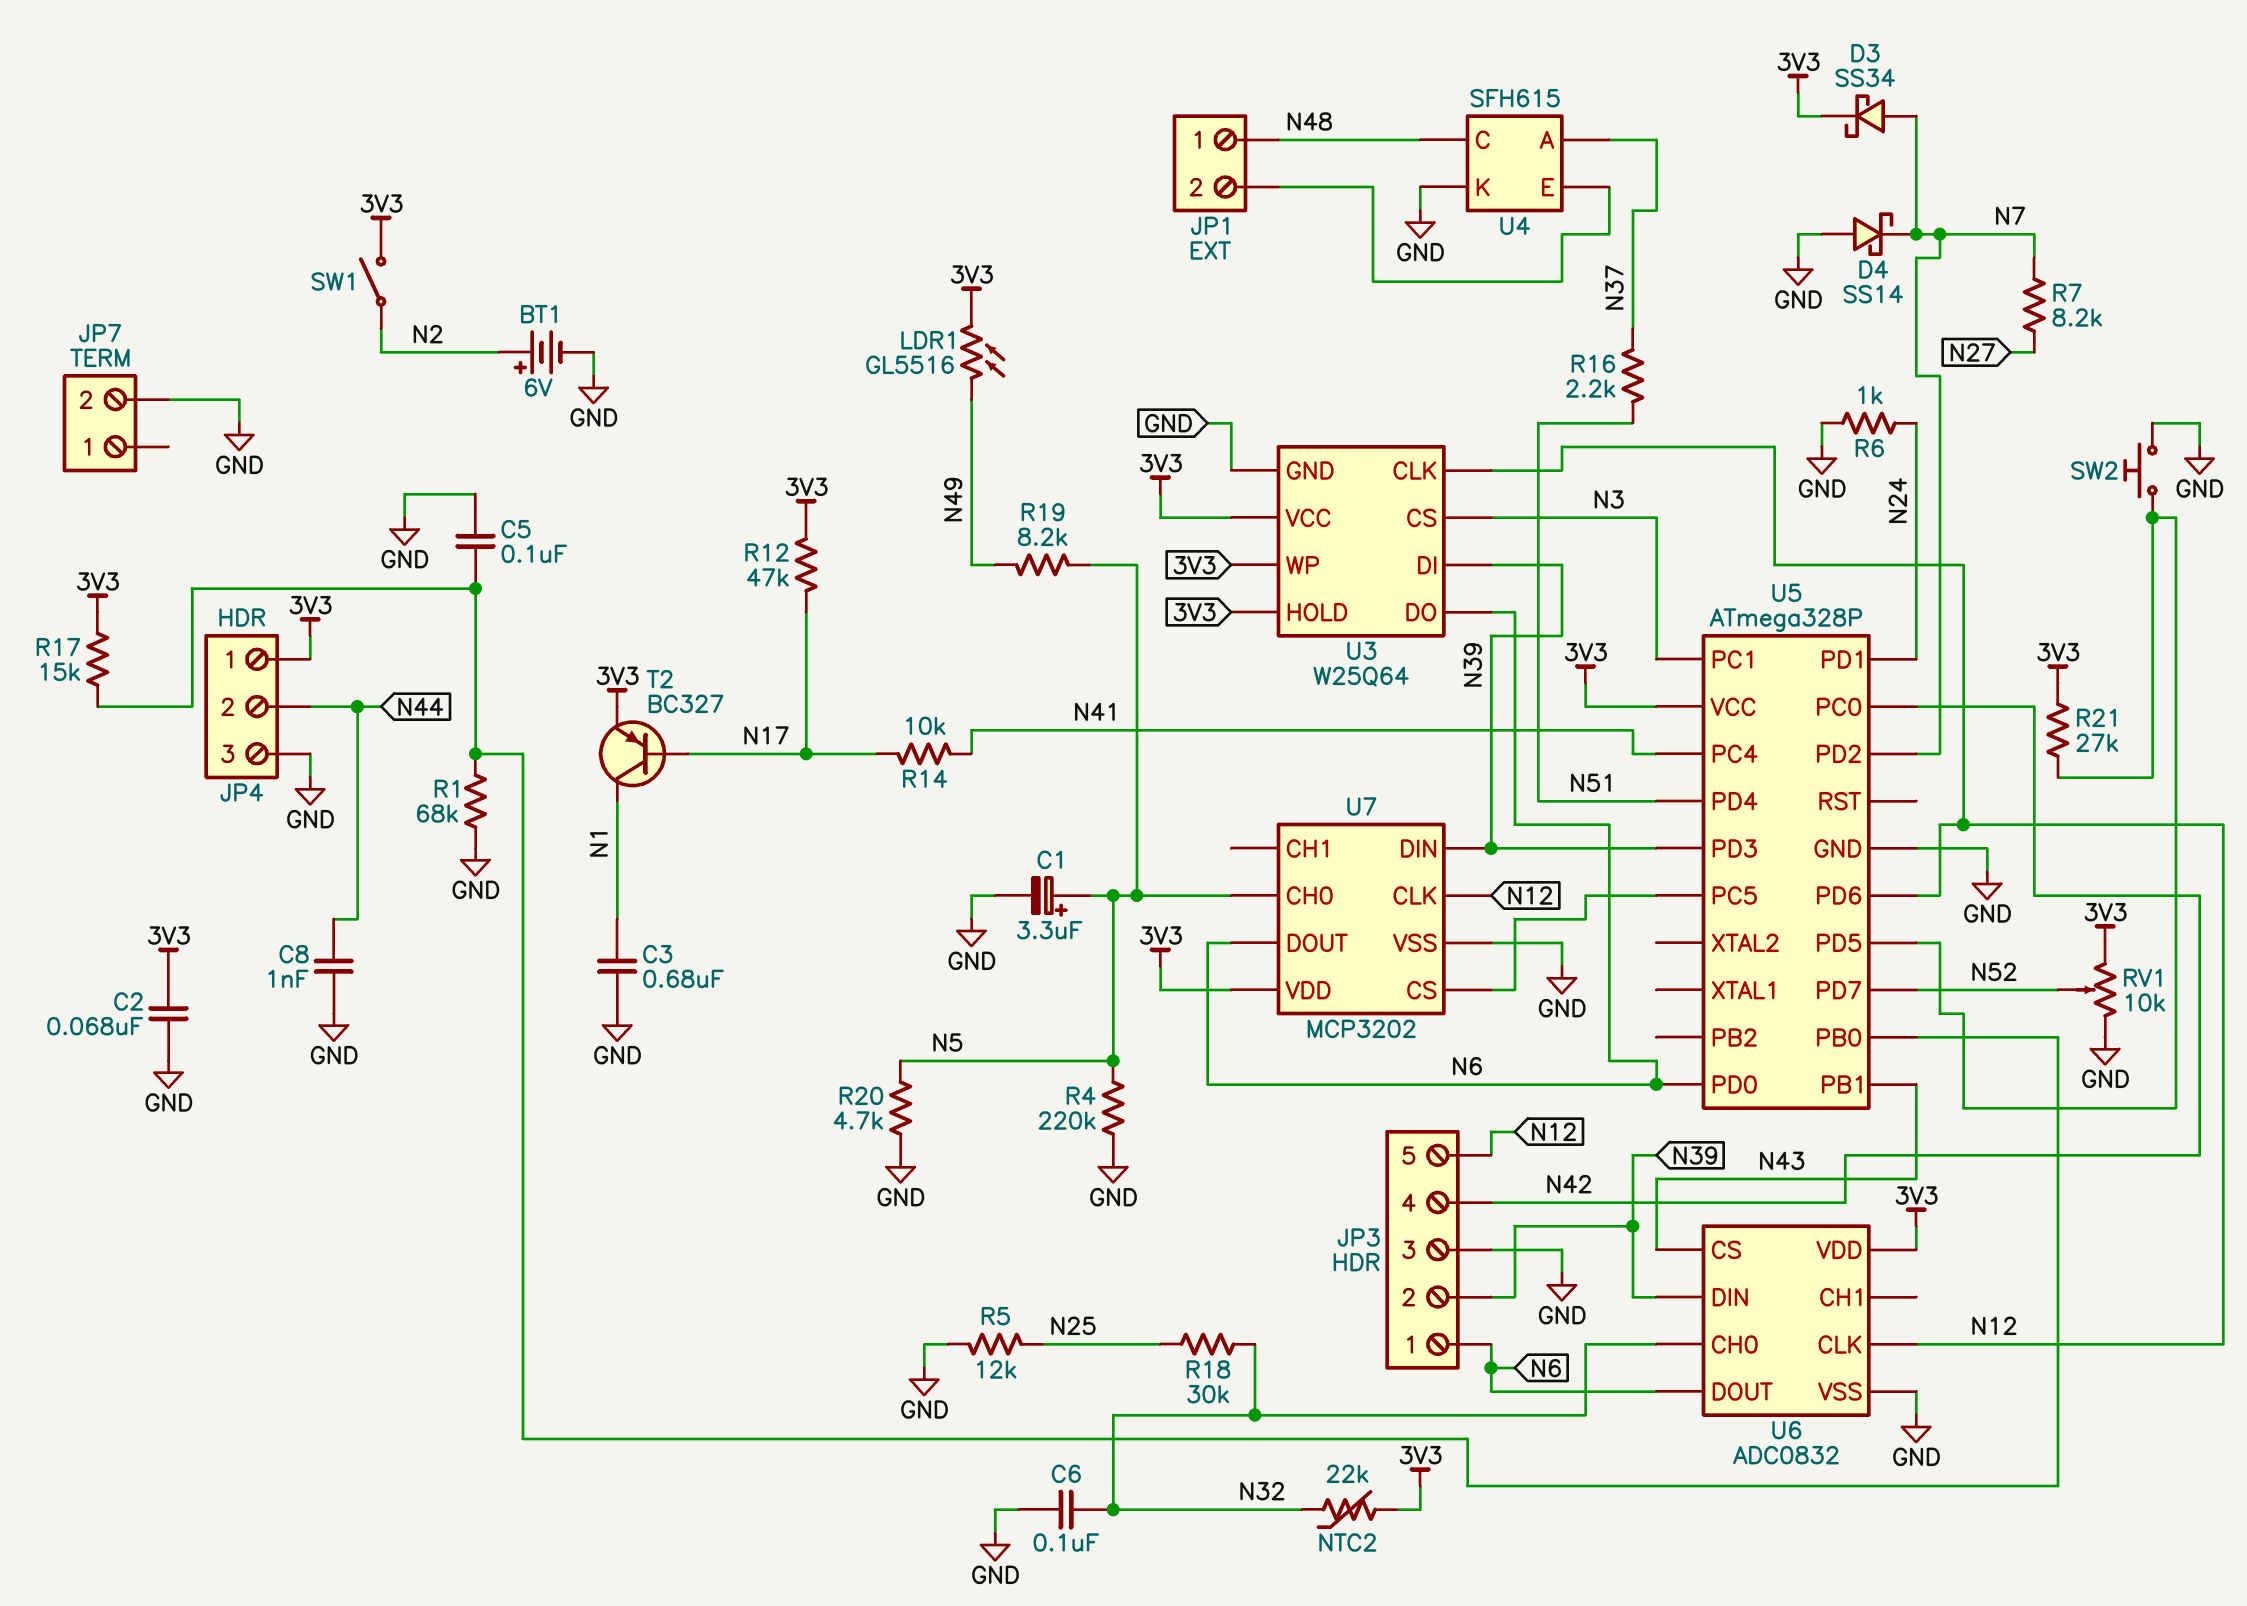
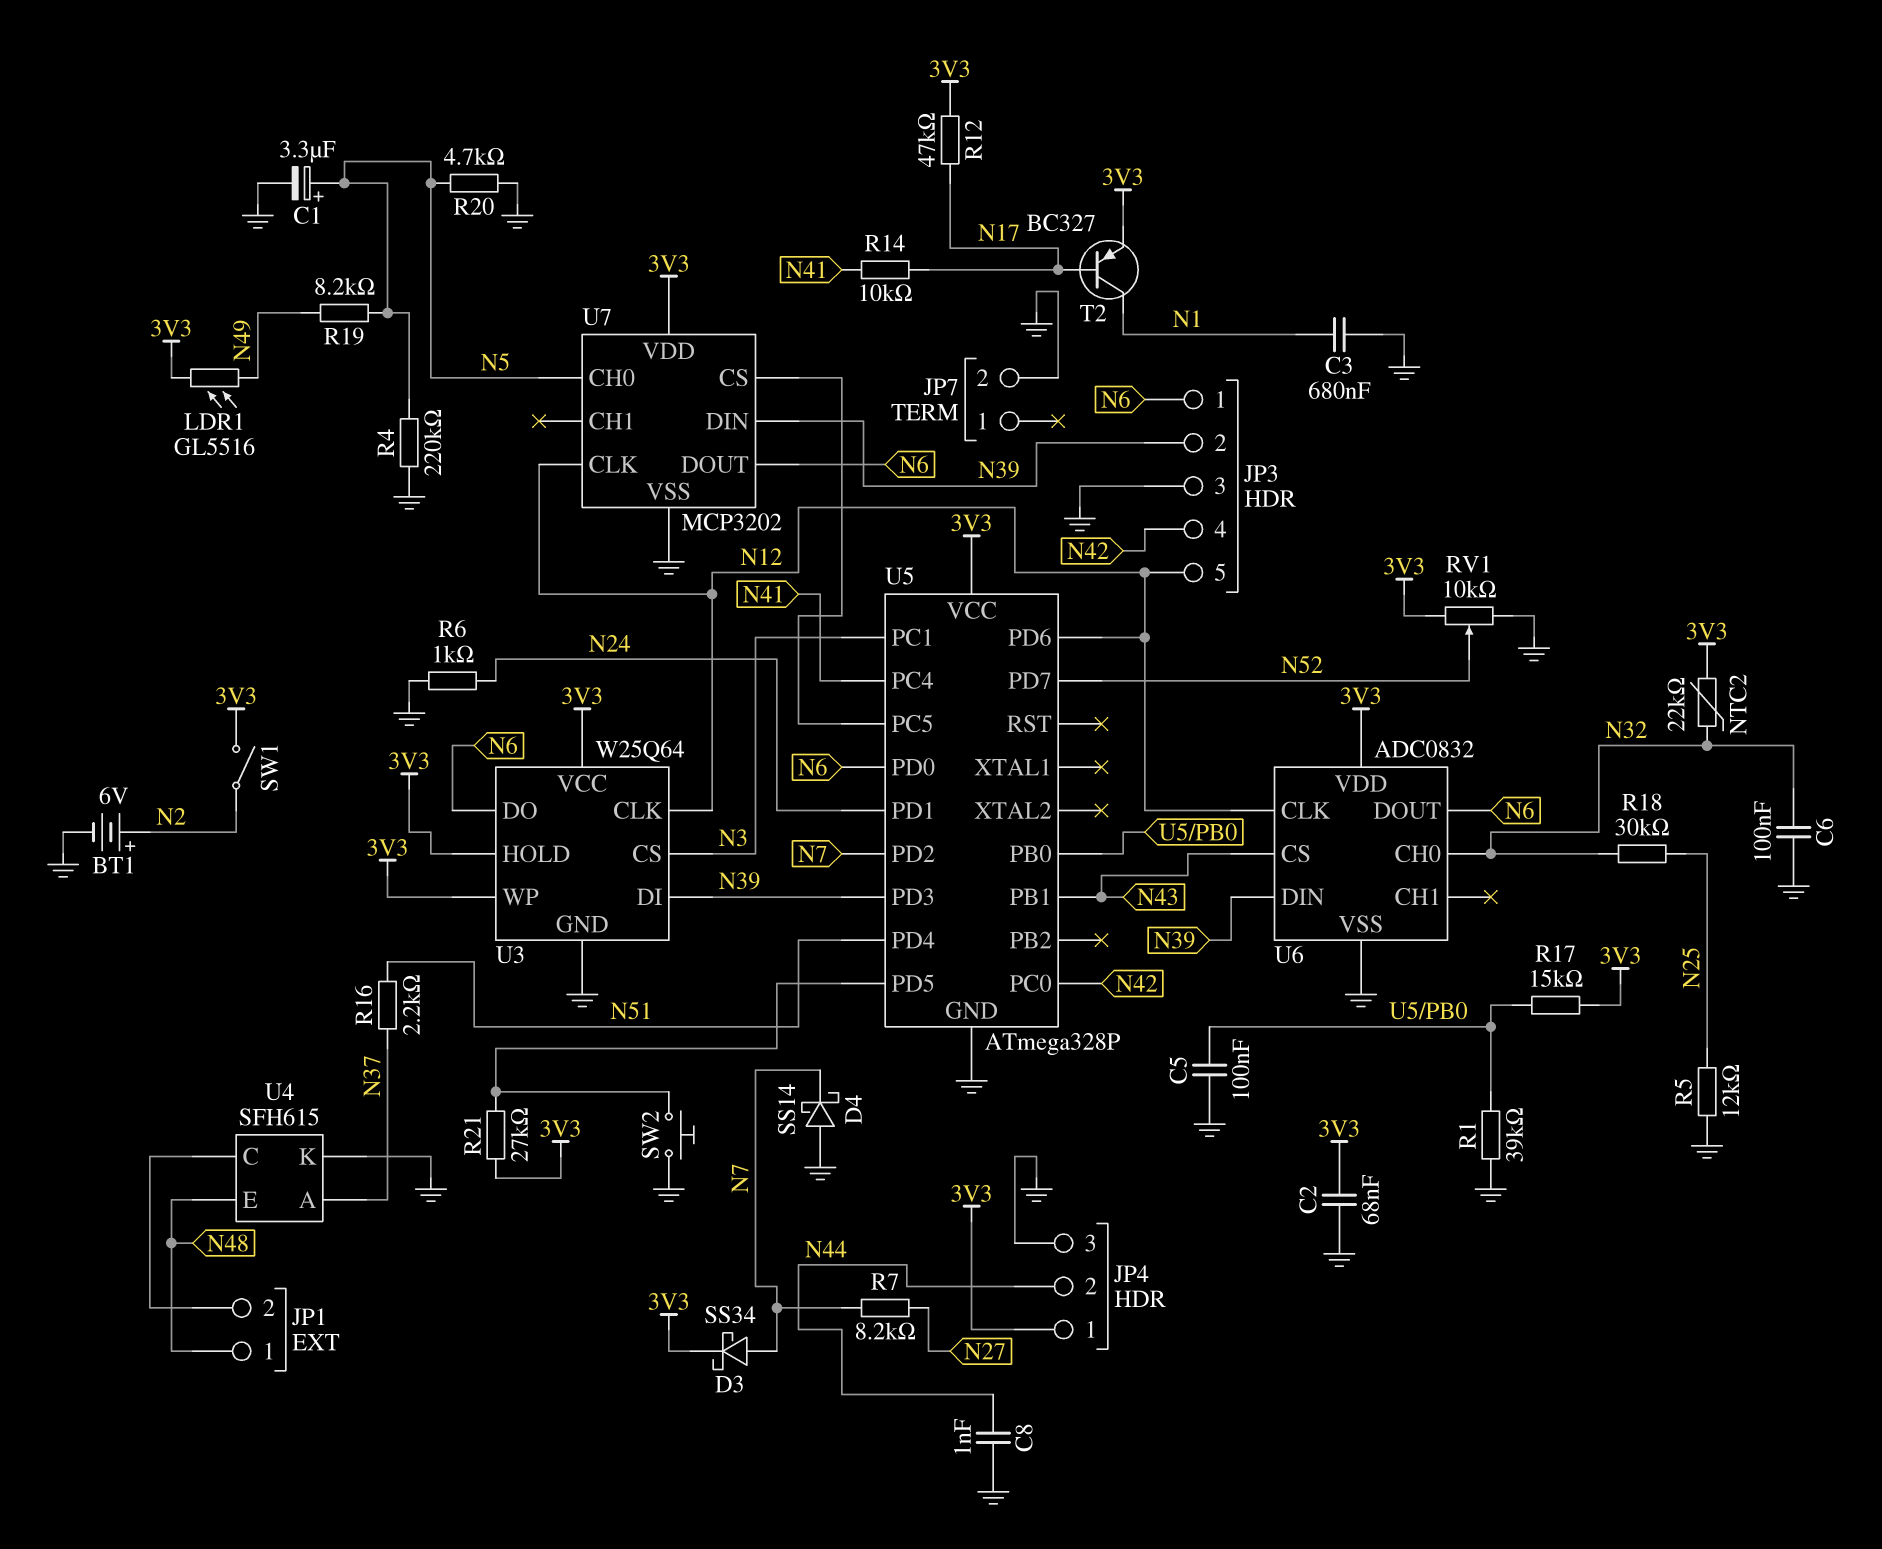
R1: 68k (GND, U5/PB0) -> 39k (GND, U5/PB0)
U4 pin C: N48 -> JP1/2
U4 pin E: JP1/2 -> N48

